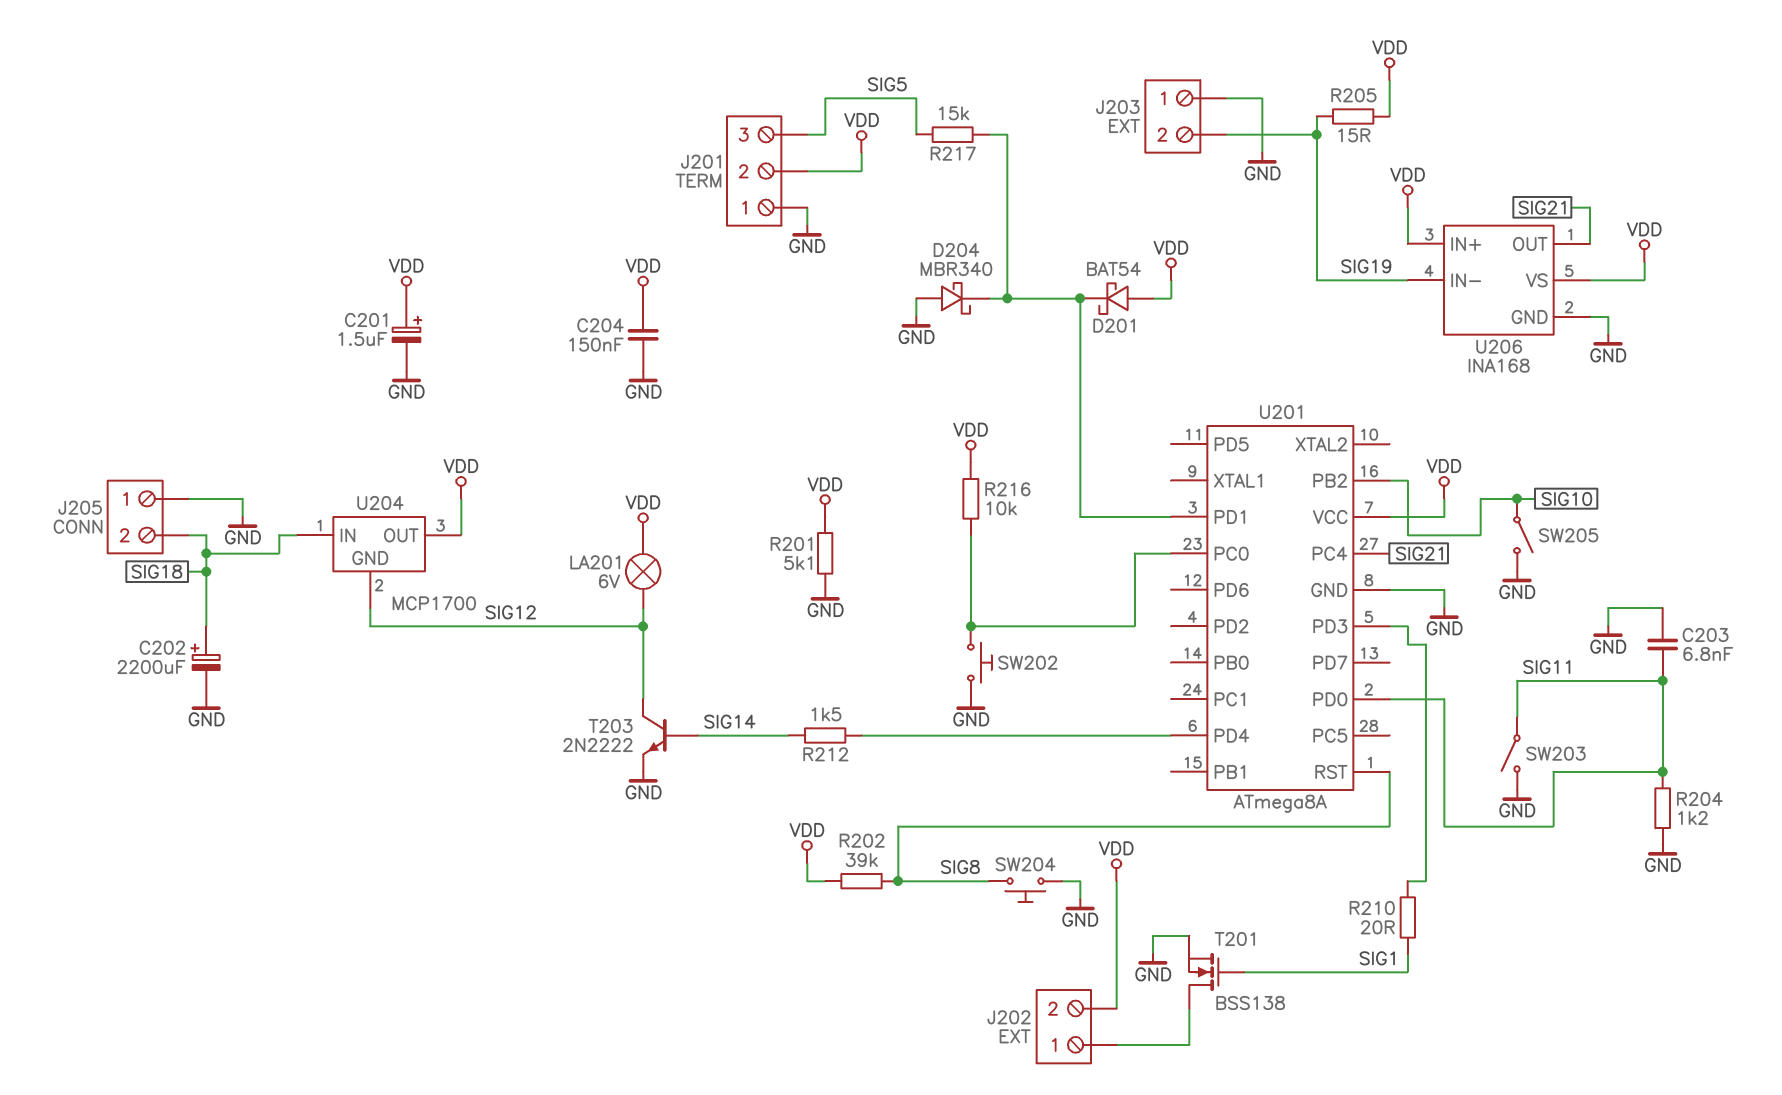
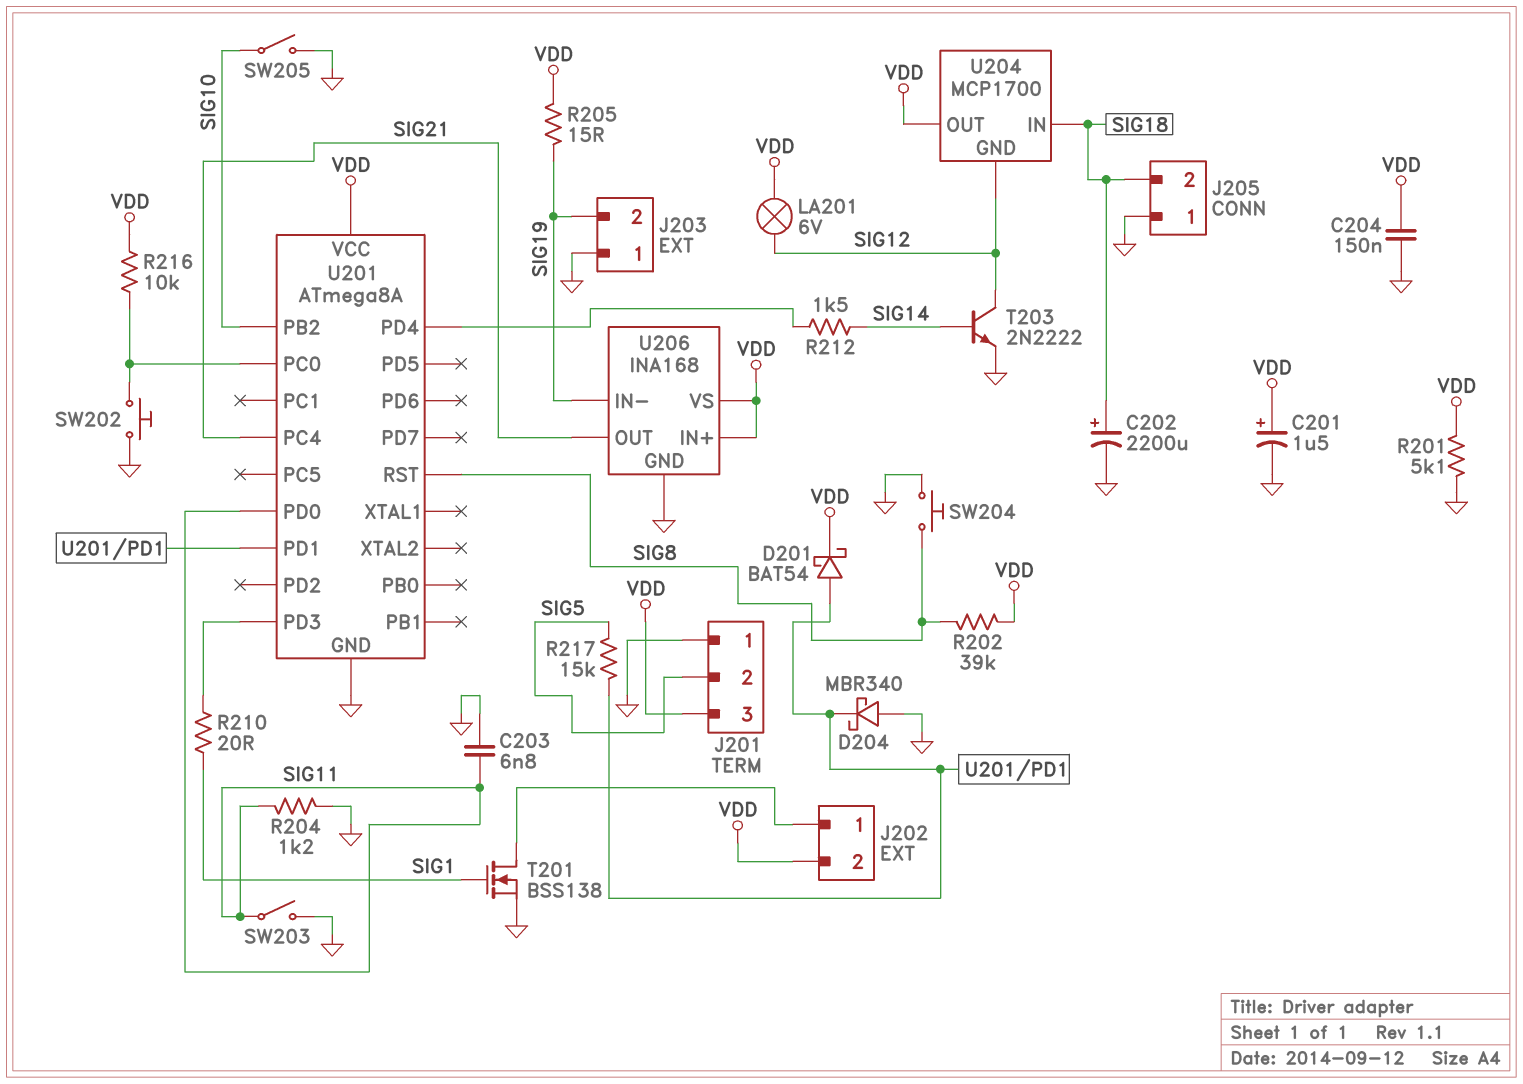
D201: schottky BAT54 (A VDD, K U201/PD1) -> schottky BAT54 (A U201/PD1, K VDD)
J201 pin 2: VDD -> SIG5
J201 pin 3: SIG5 -> VDD

